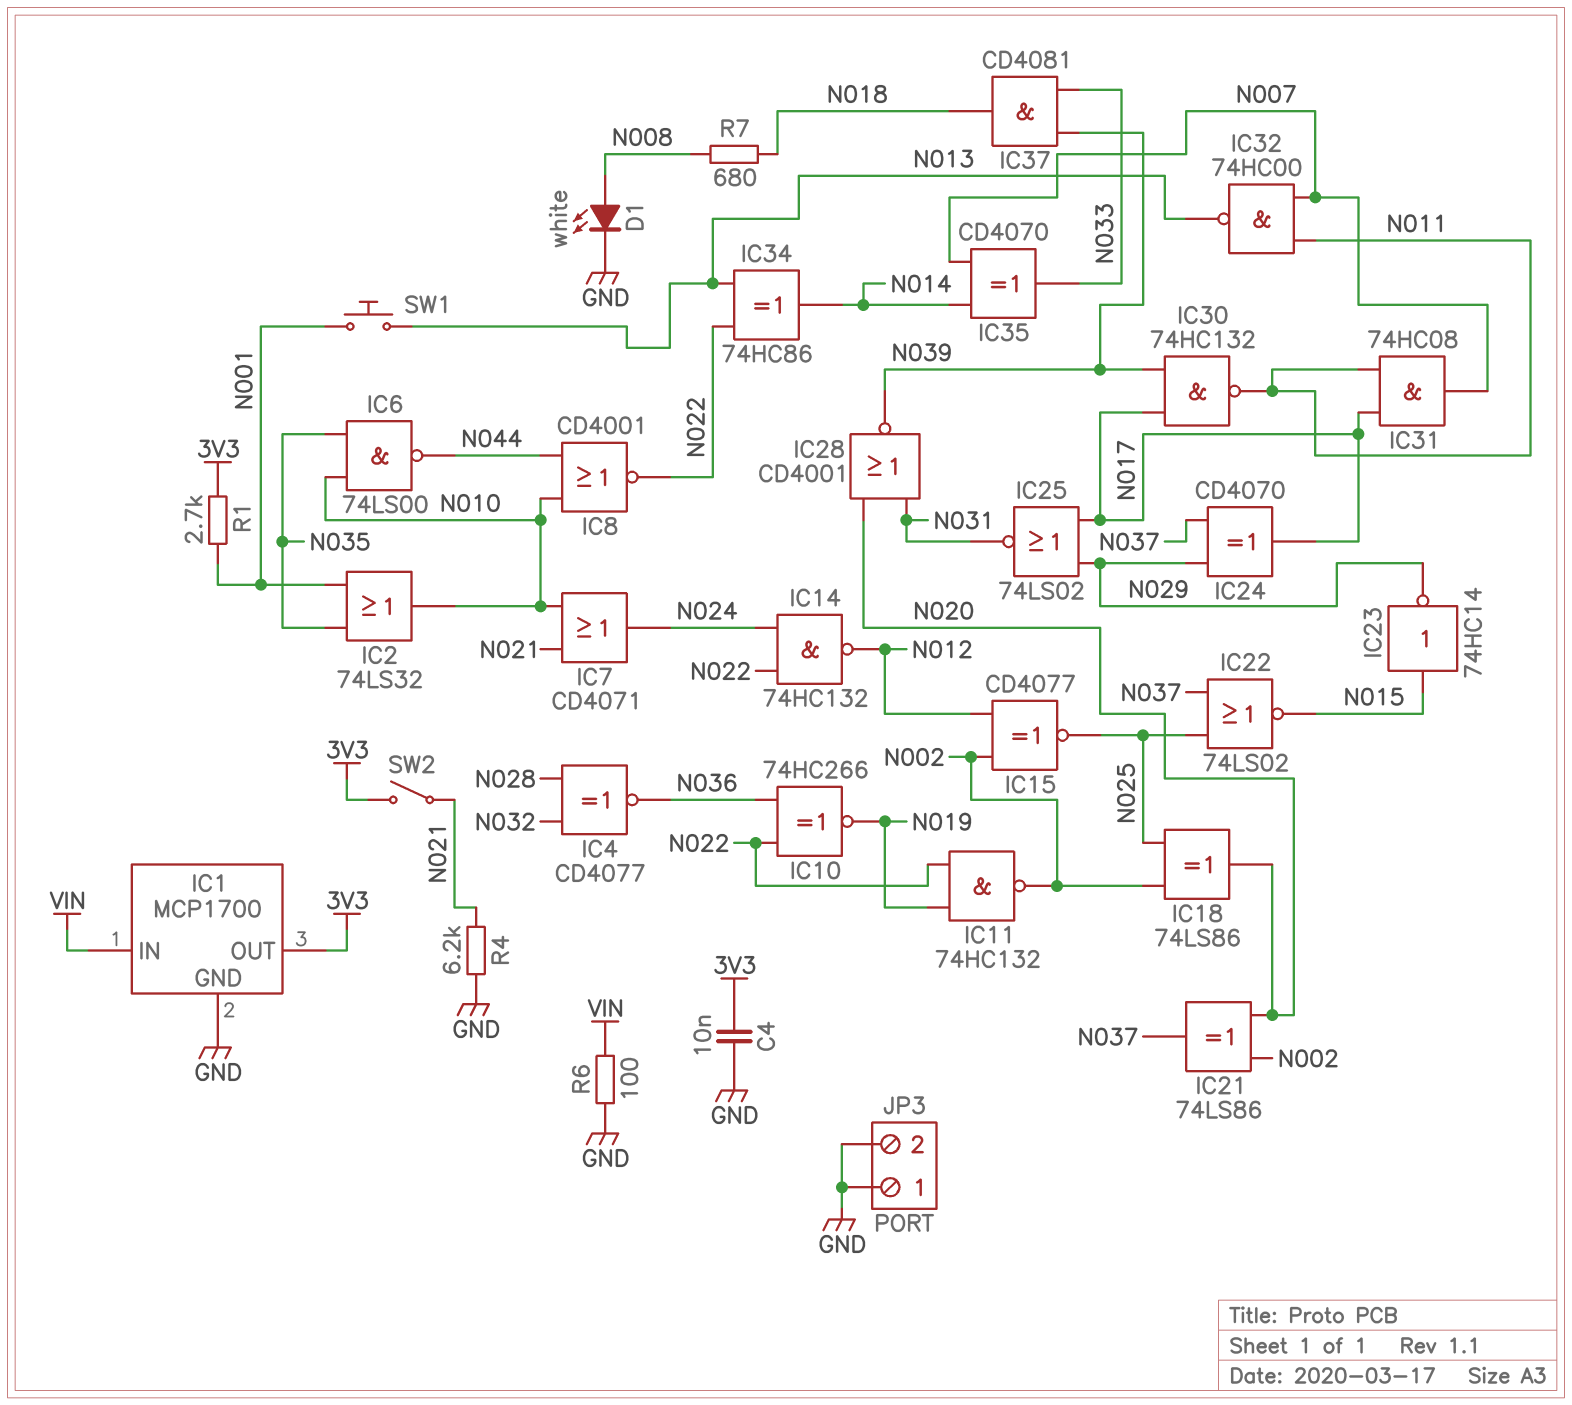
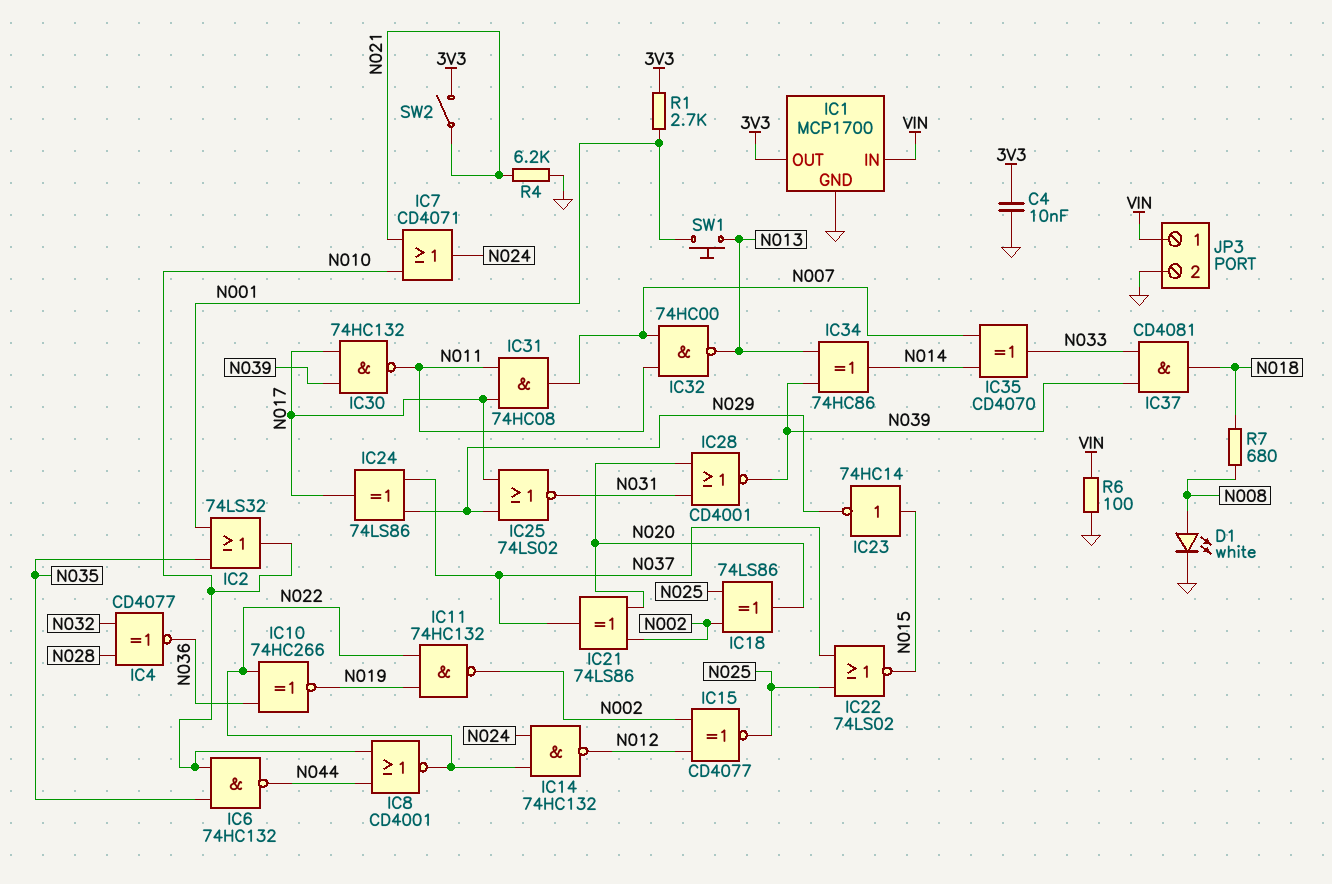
IC6: NAND 74LS00 (in N010, in N035, out N044) -> NAND 74HC132 (in N010, in N035, out N044)
IC24: XOR CD4070 (in N029, in N037, out N017) -> XOR 74LS86 (in N029, in N037, out N017)
IC34: XOR 74HC86 (in N013, in N022, out N014) -> XOR 74HC86 (in N013, in N039, out N014)
JP3 pin 1: GND -> VIN

